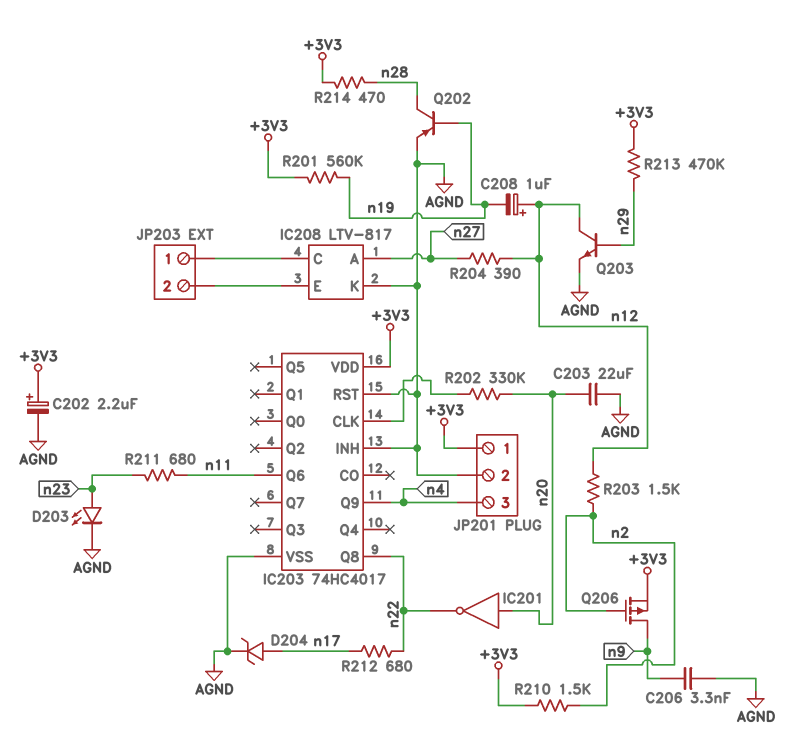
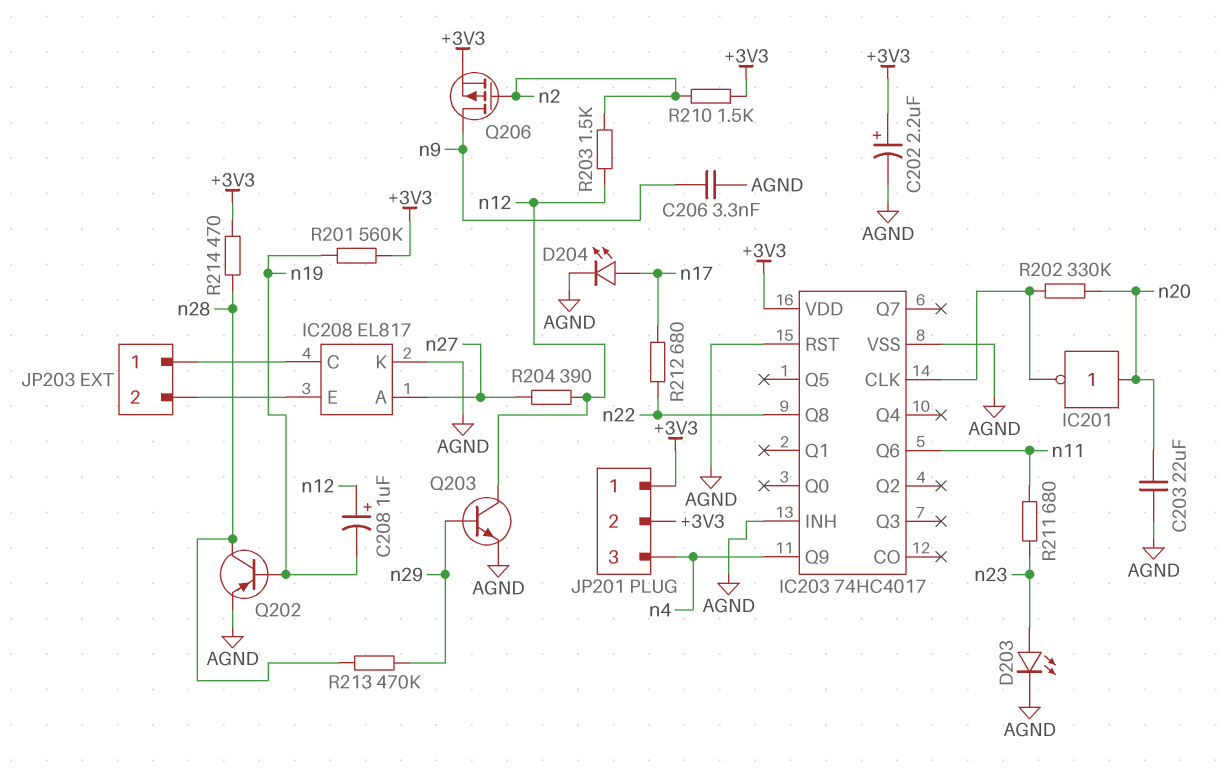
D204: zener (A n17, K AGND) -> LED (A n17, K AGND)
IC201: NOT (in n20, out n22) -> NOT (in n20, out IC203/CLK)
IC208: LTV-817 -> EL817
JP201 pin 2: AGND -> +3V3
R213: 470k (+3V3, n29) -> 470k (n28, n29)

